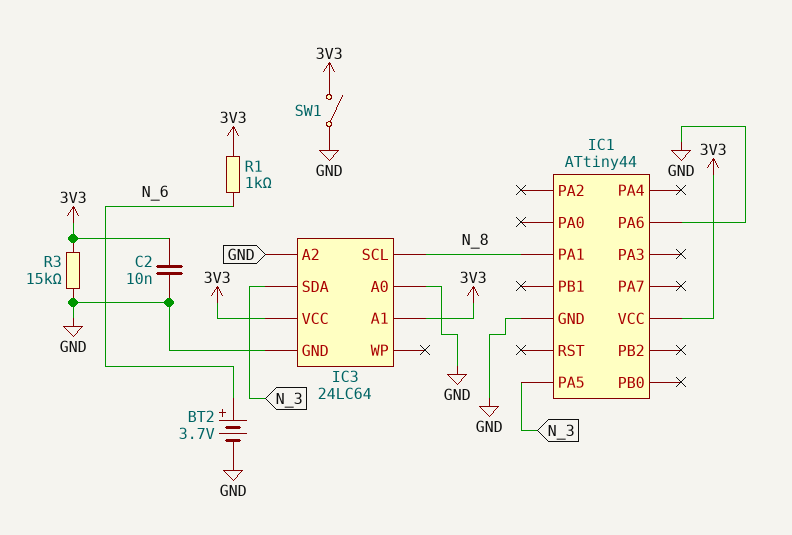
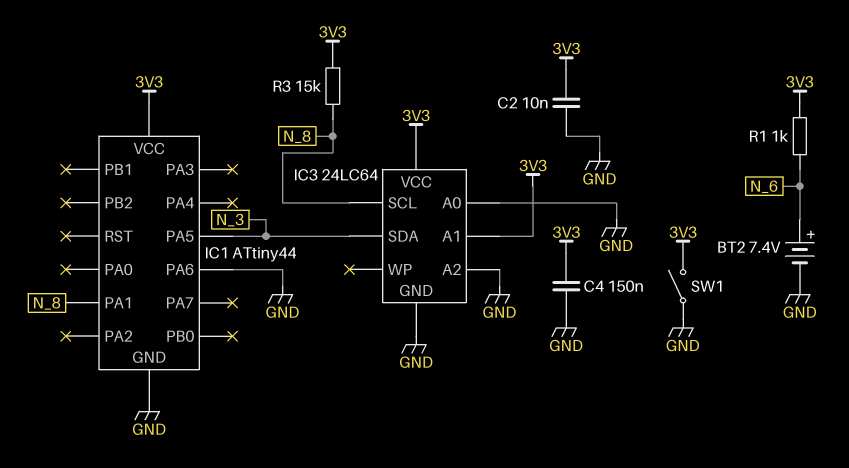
BT2: 3.7V (plus N_6, minus GND) -> 7.4V (plus N_6, minus GND)
C4: none -> 150nF (3V3, GND)
R3: 15k (3V3, GND) -> 15k (3V3, N_8)

